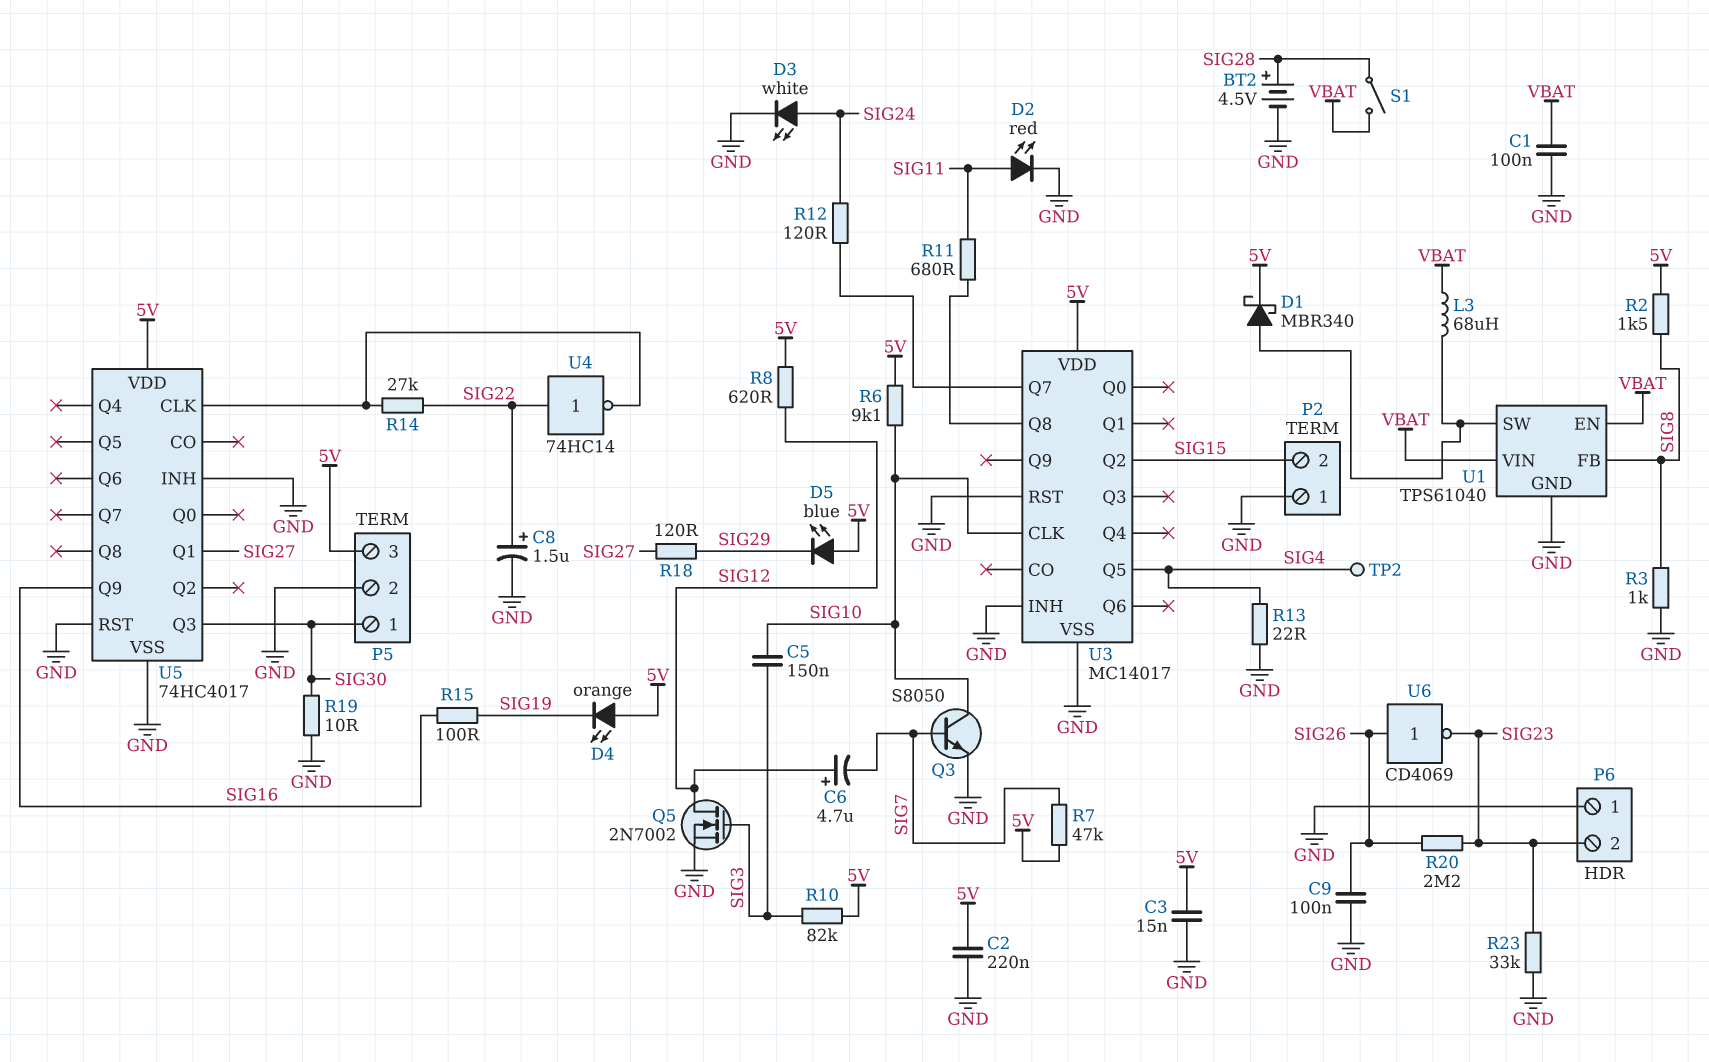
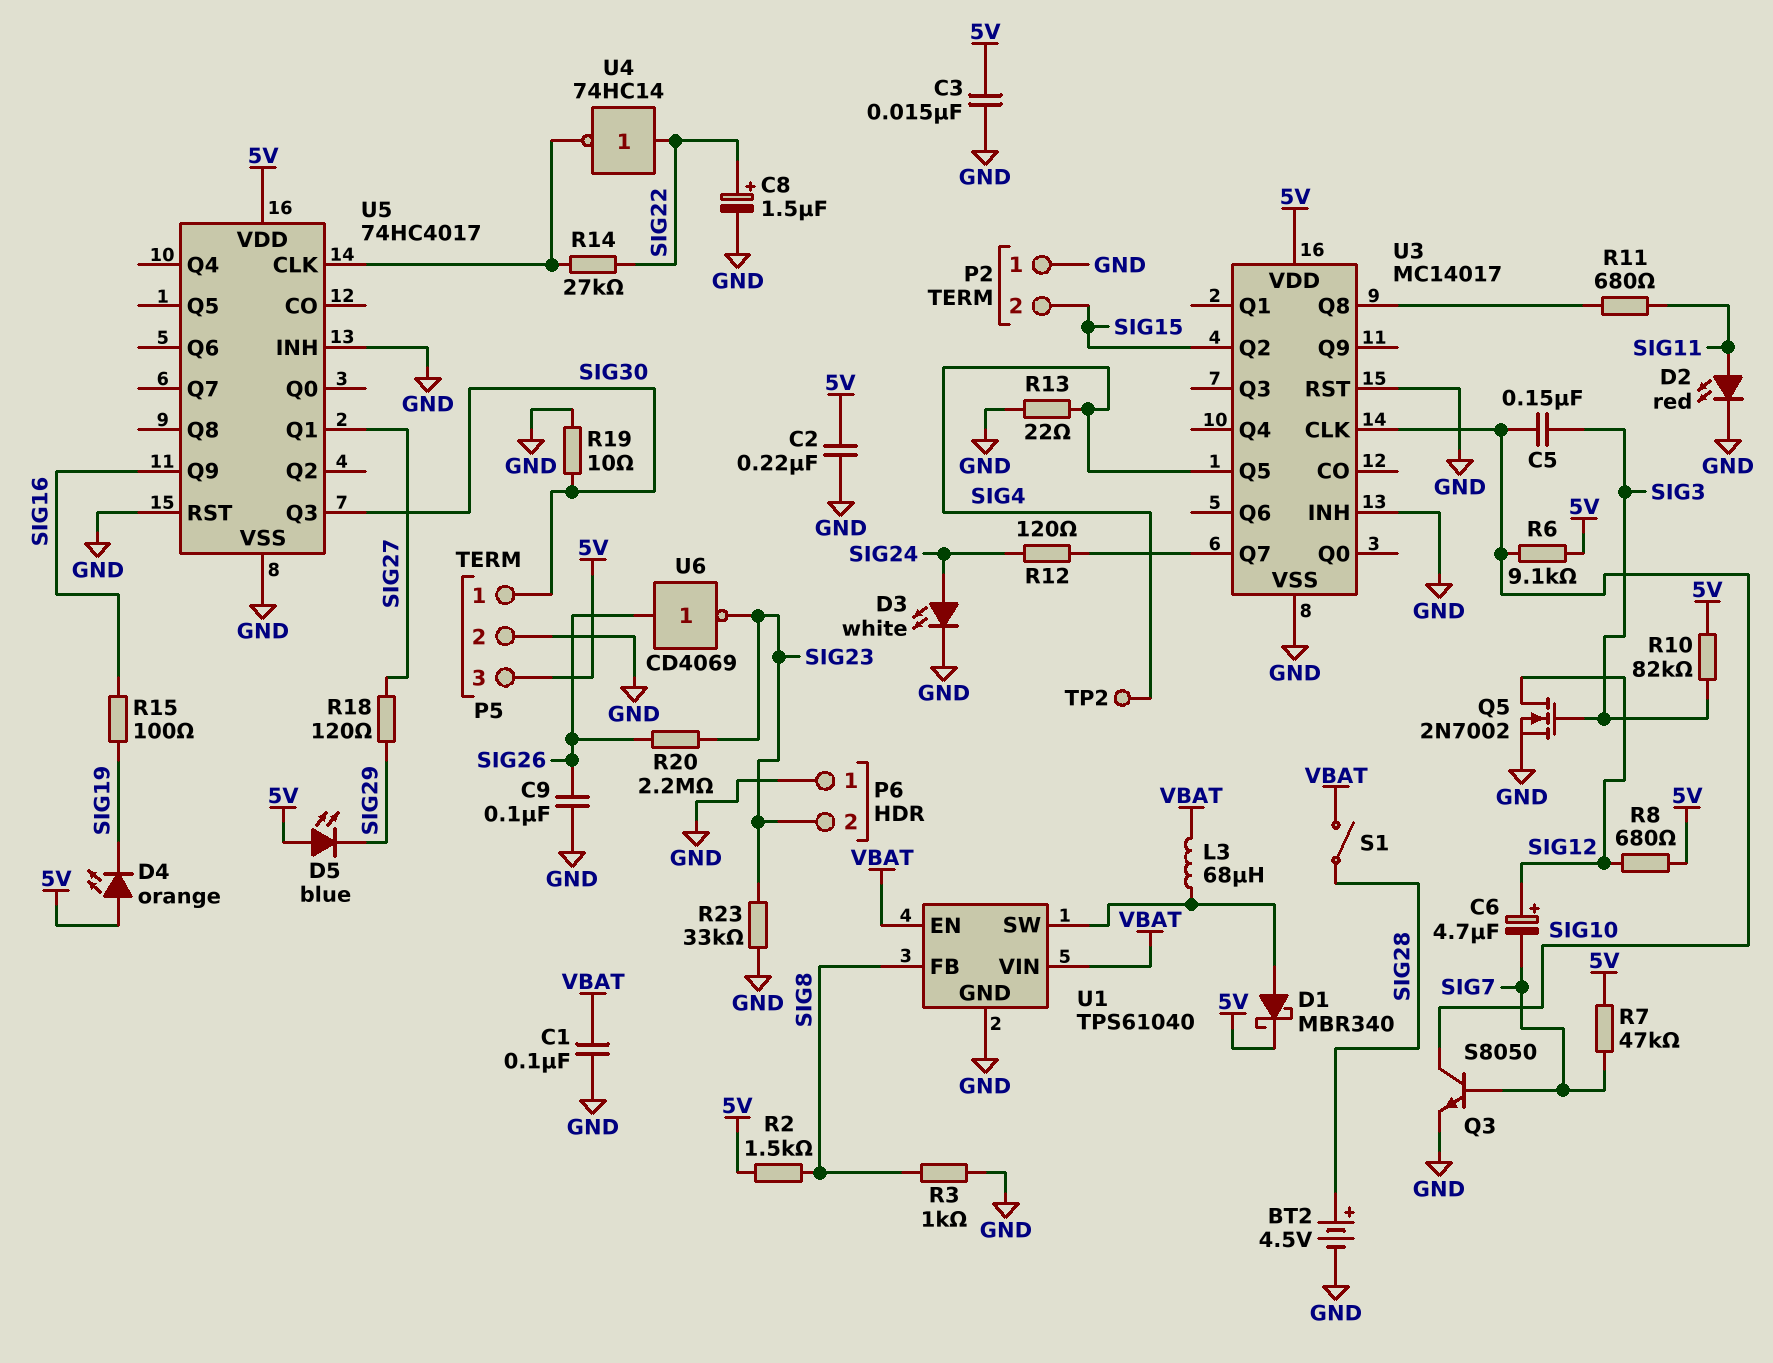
R8: 620 (5V, SIG12) -> 680 (5V, SIG12)

